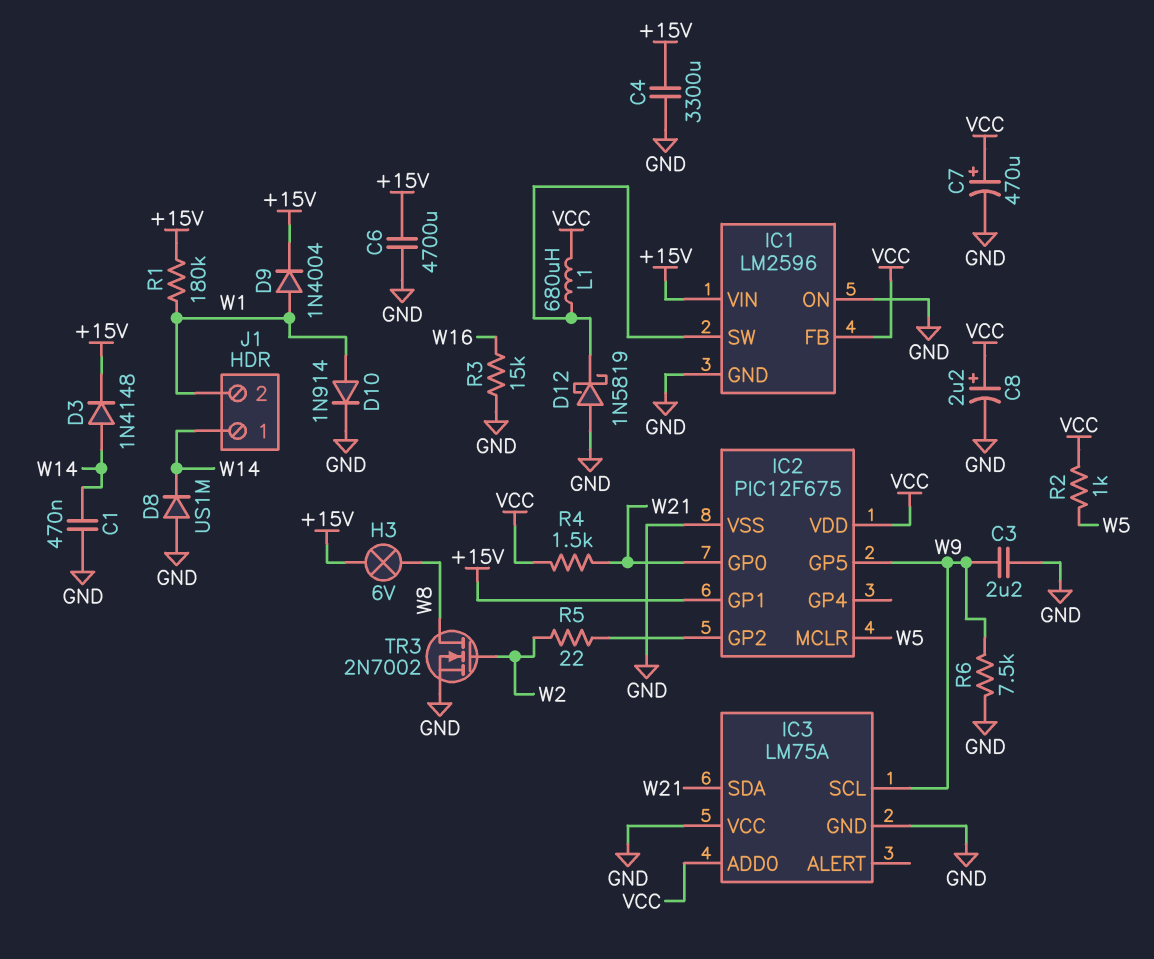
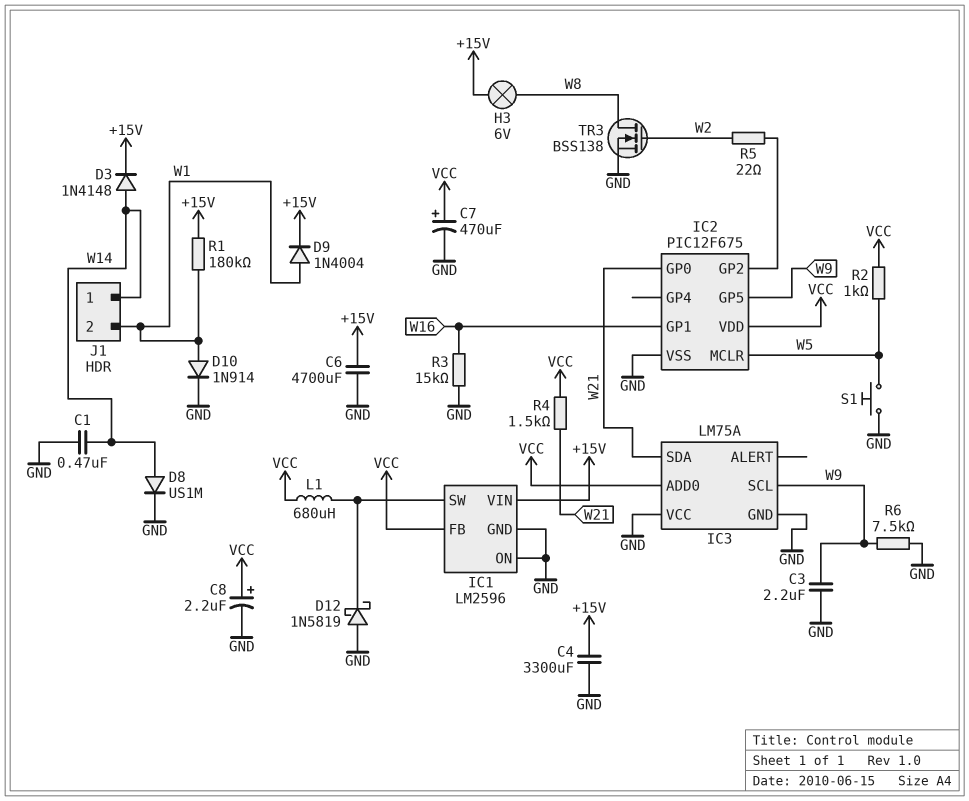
D8: diode US1M (A GND, K W14) -> diode US1M (A W14, K GND)
IC2 pin GP1: +15V -> W16
S1: none -> button (GND, W5)
TR3: NMOS 2N7002 (G W2, D W8, S GND) -> NMOS BSS138 (G W2, D W8, S GND)

